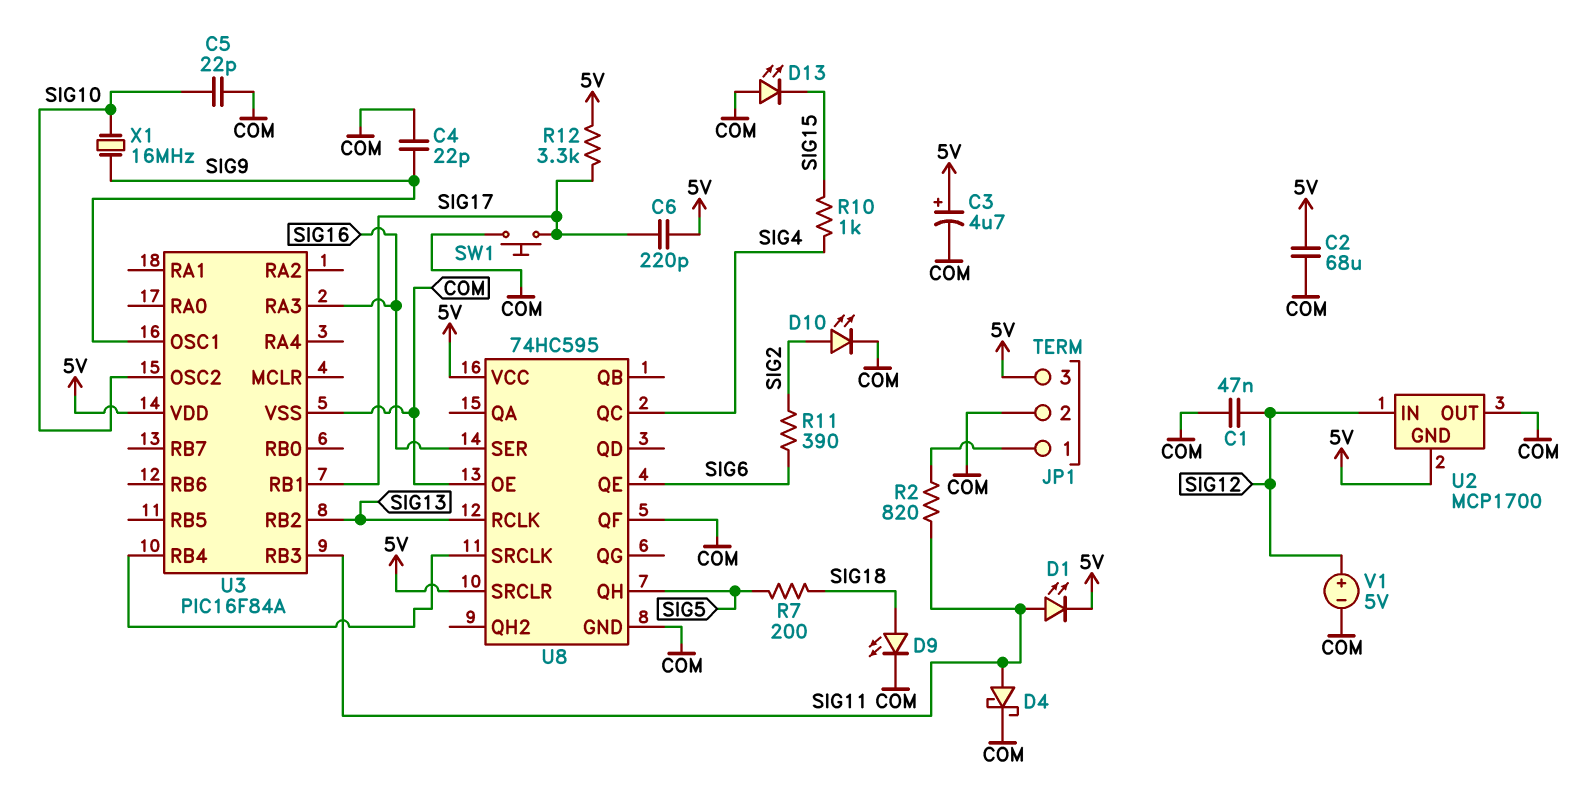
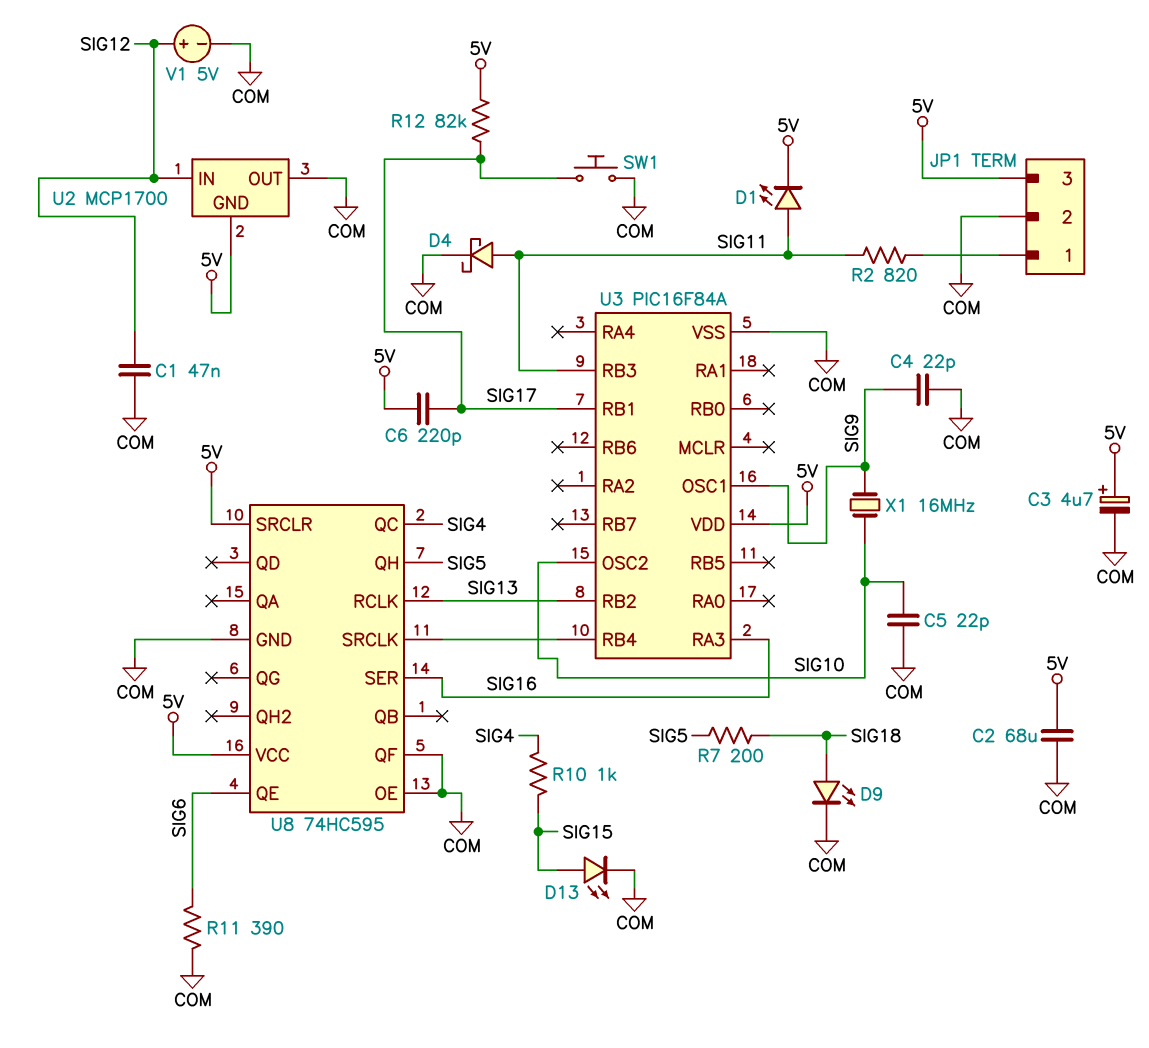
D10: LED (A SIG2, K COM) -> none
D13: LED (A COM, K SIG15) -> LED (A SIG15, K COM)
R11: 390 (SIG2, SIG6) -> 390 (COM, SIG6)
R12: 3.3k (5V, SIG17) -> 82k (5V, SIG17)

